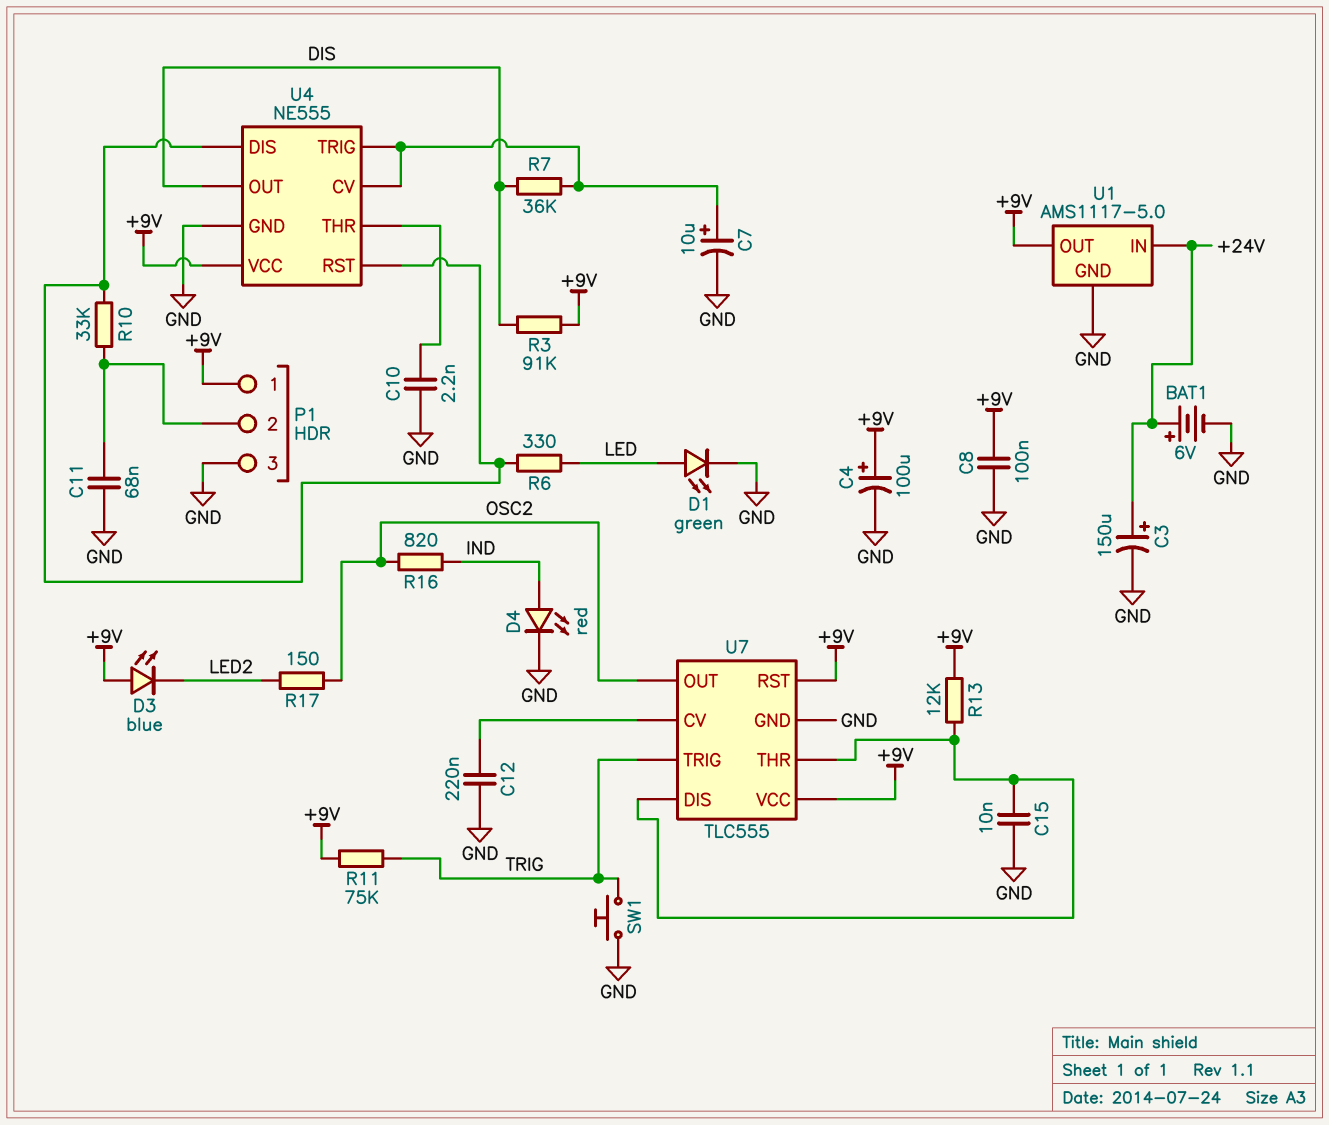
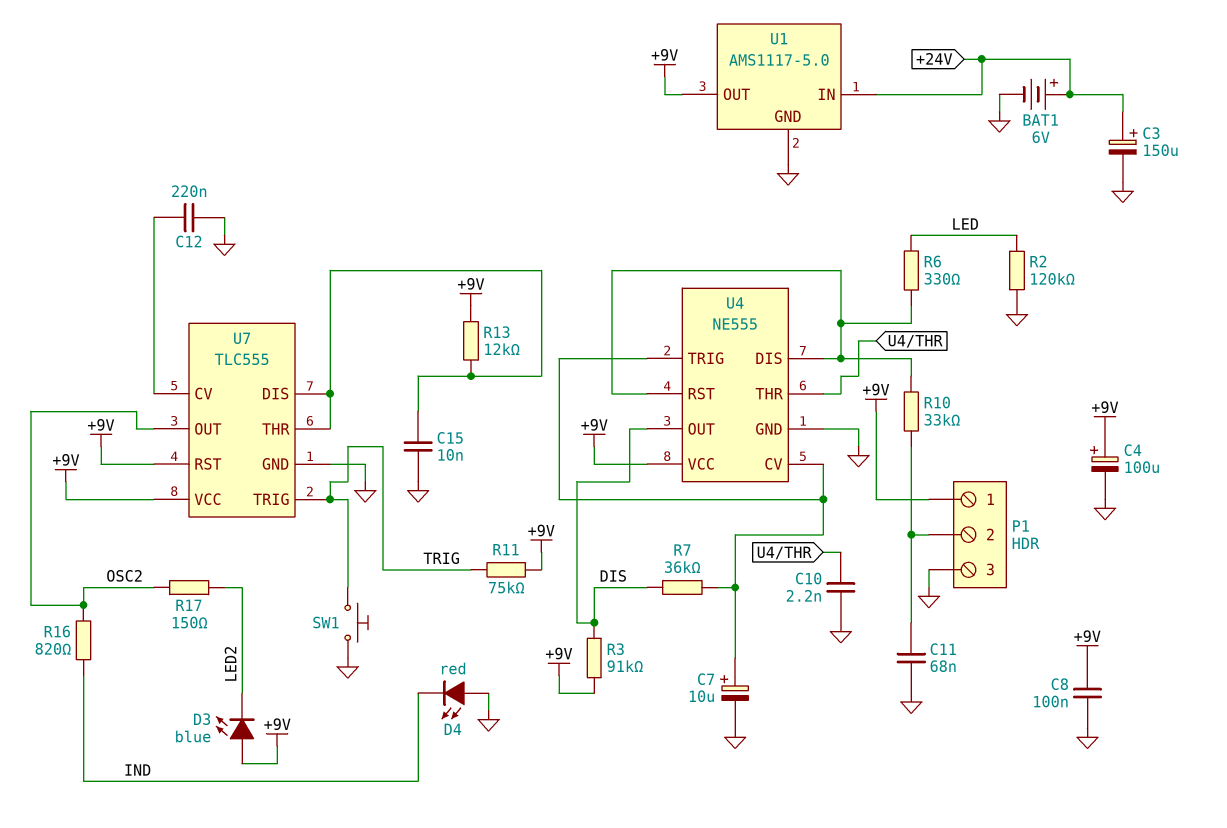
D1: LED green (A LED, K GND) -> none
D4: LED red (A IND, K GND) -> LED red (A GND, K IND)
R2: none -> 120k (GND, LED)

